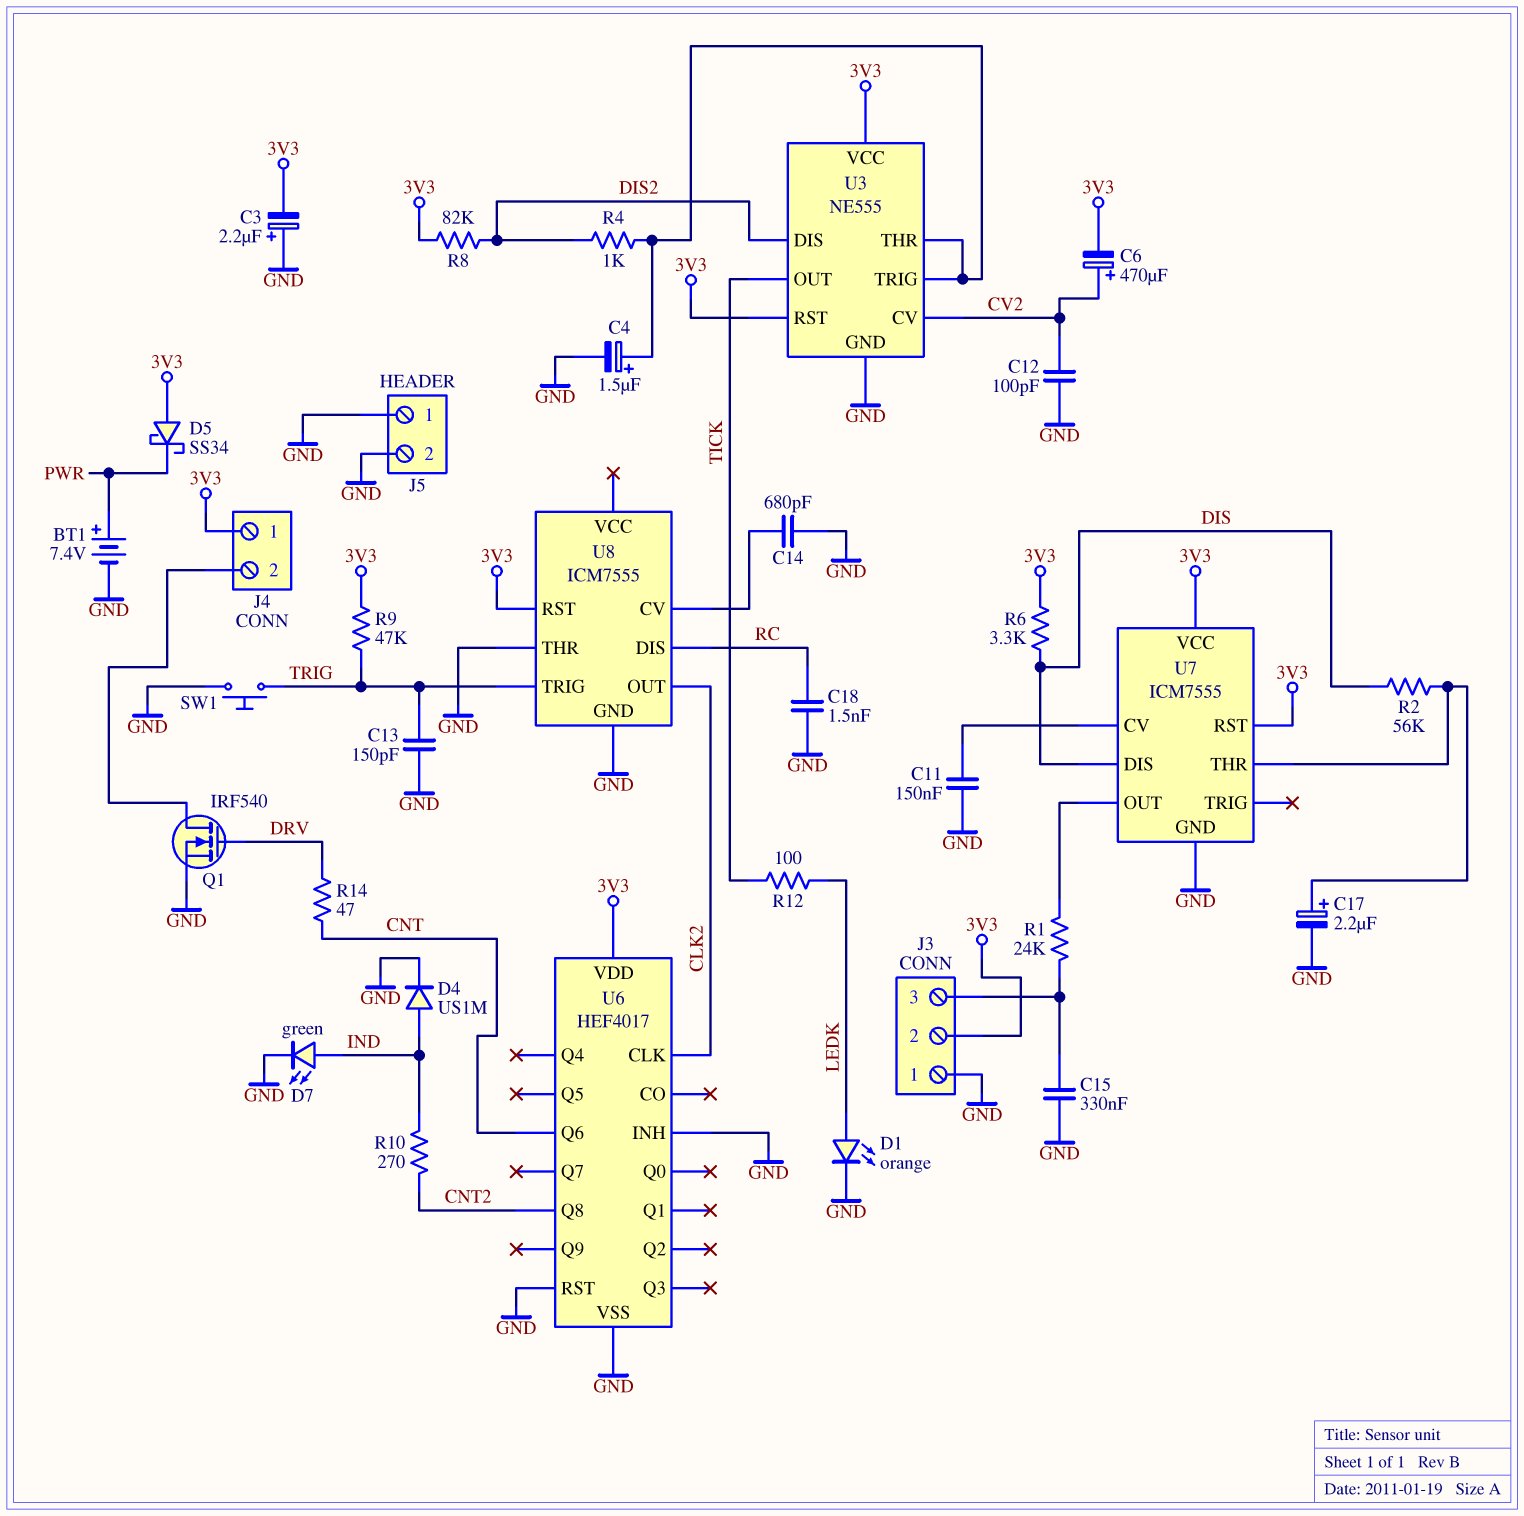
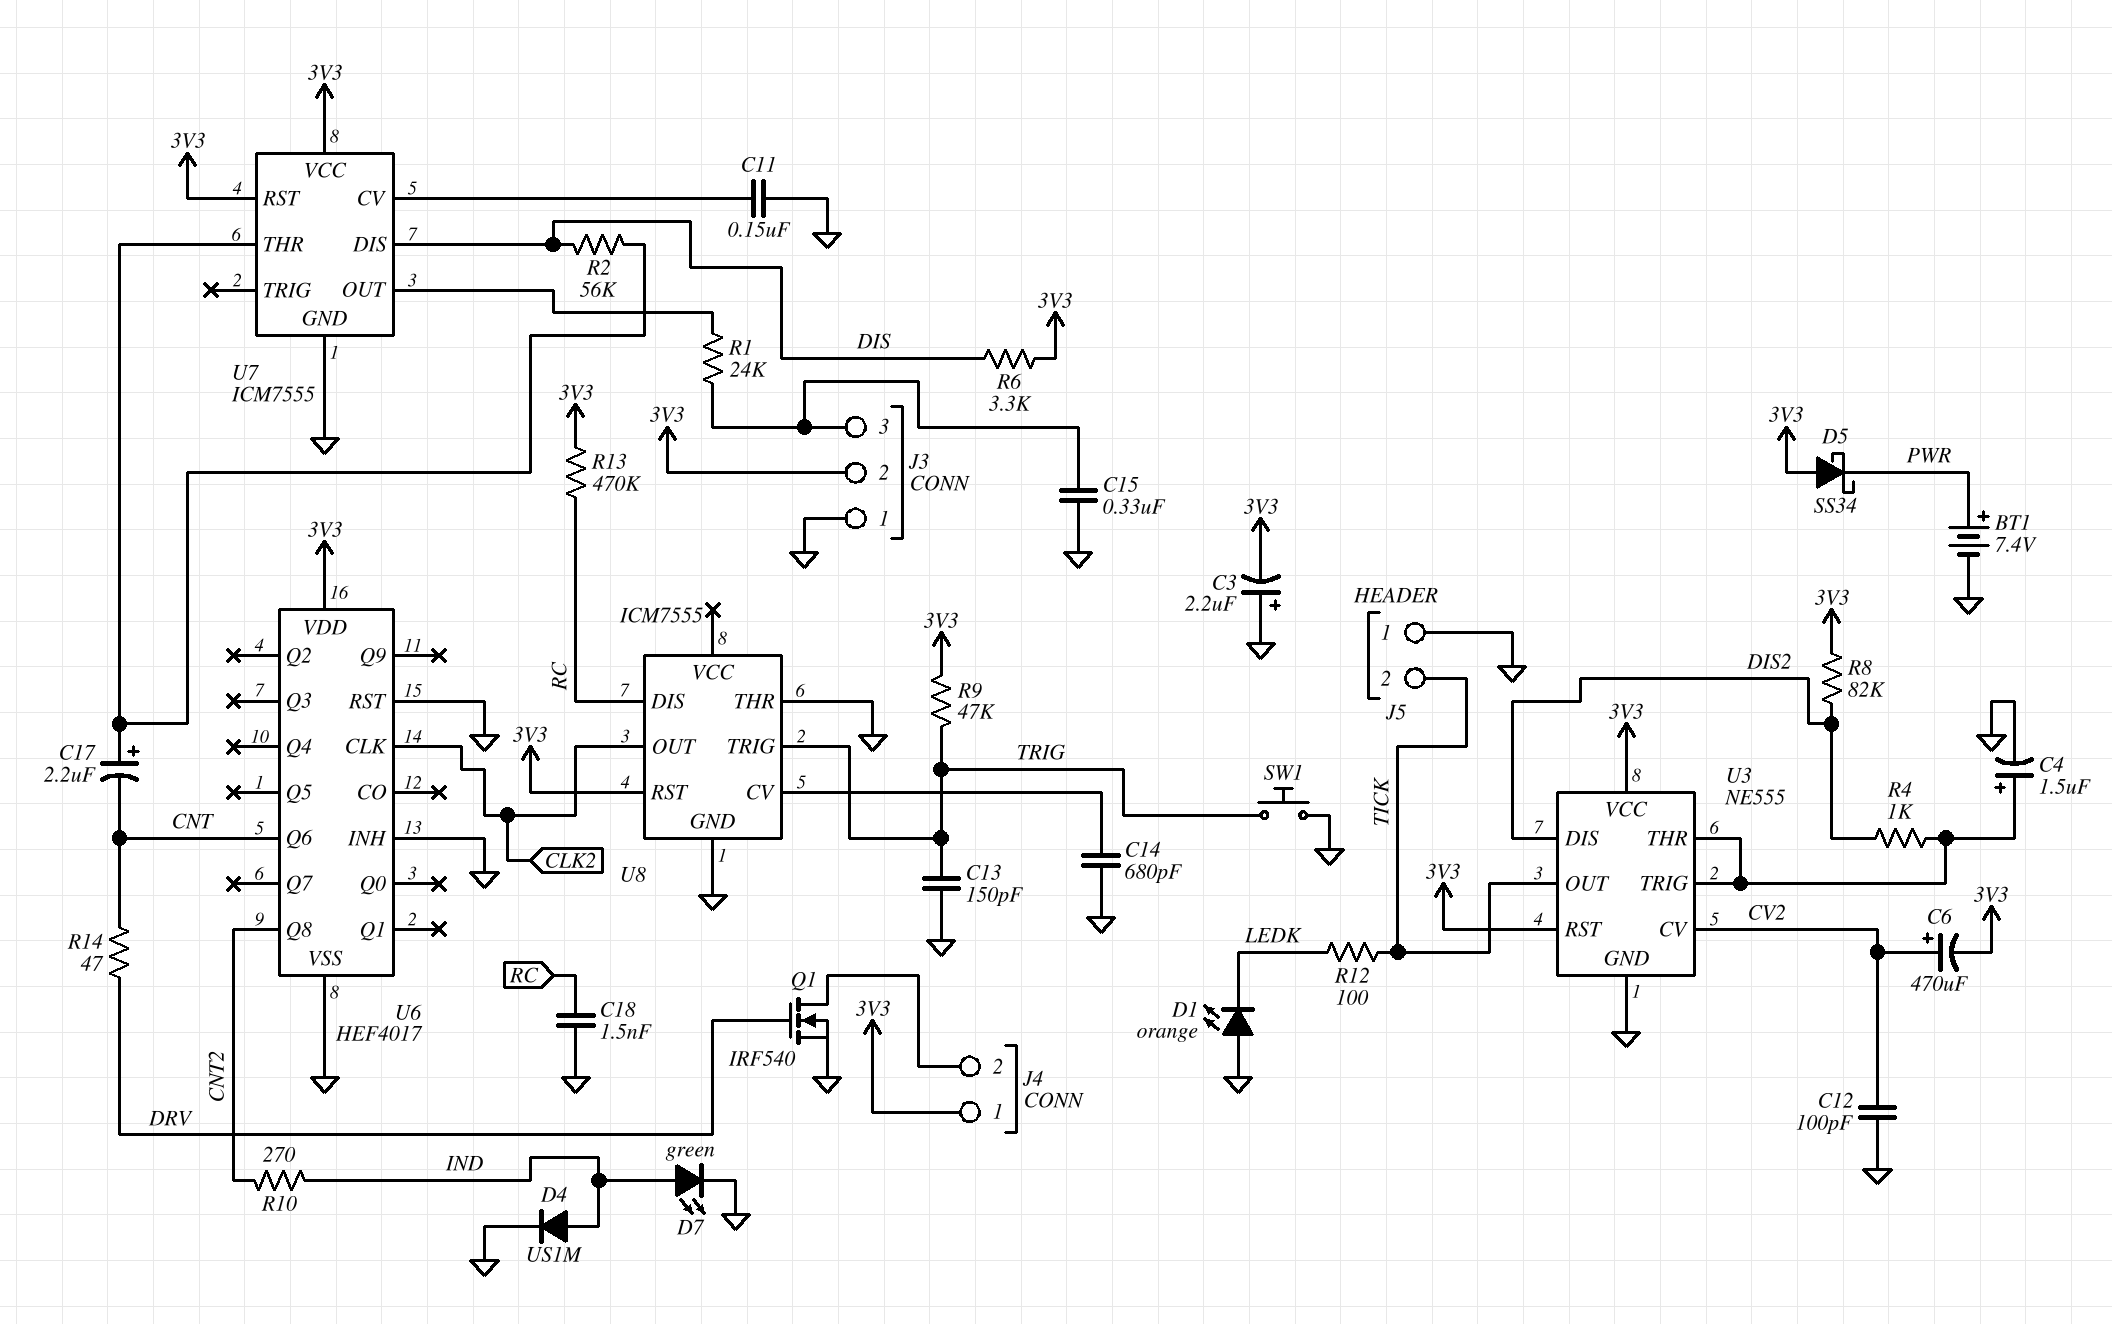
C17: 2.2uF (plus U7/THR, minus GND) -> 2.2uF (plus U7/THR, minus CNT)
D1: LED orange (A LEDK, K GND) -> LED orange (A GND, K LEDK)
J5 pin 2: GND -> TICK
R13: none -> 470k (3V3, RC)

